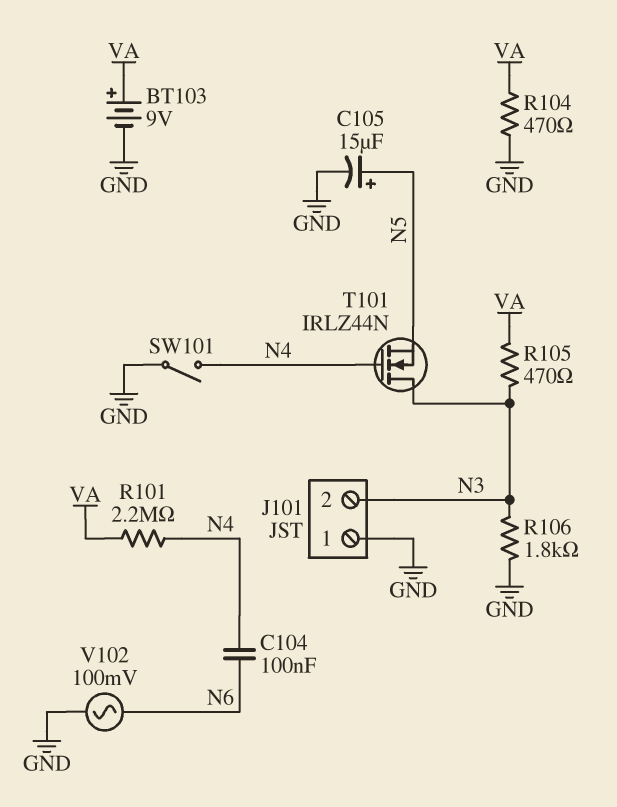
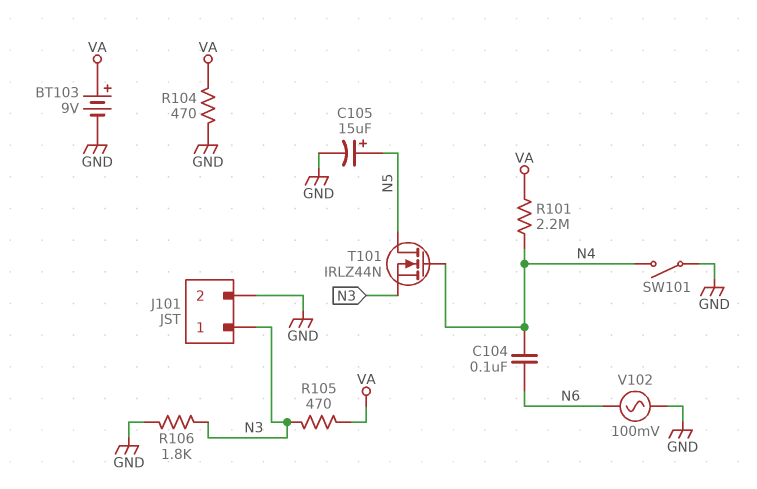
J101 pin 1: GND -> N3
J101 pin 2: N3 -> GND
T101: NMOS IRLZ44N (G N4, D N3, S N5) -> NMOS IRLZ44N (G N4, D N5, S N3)

